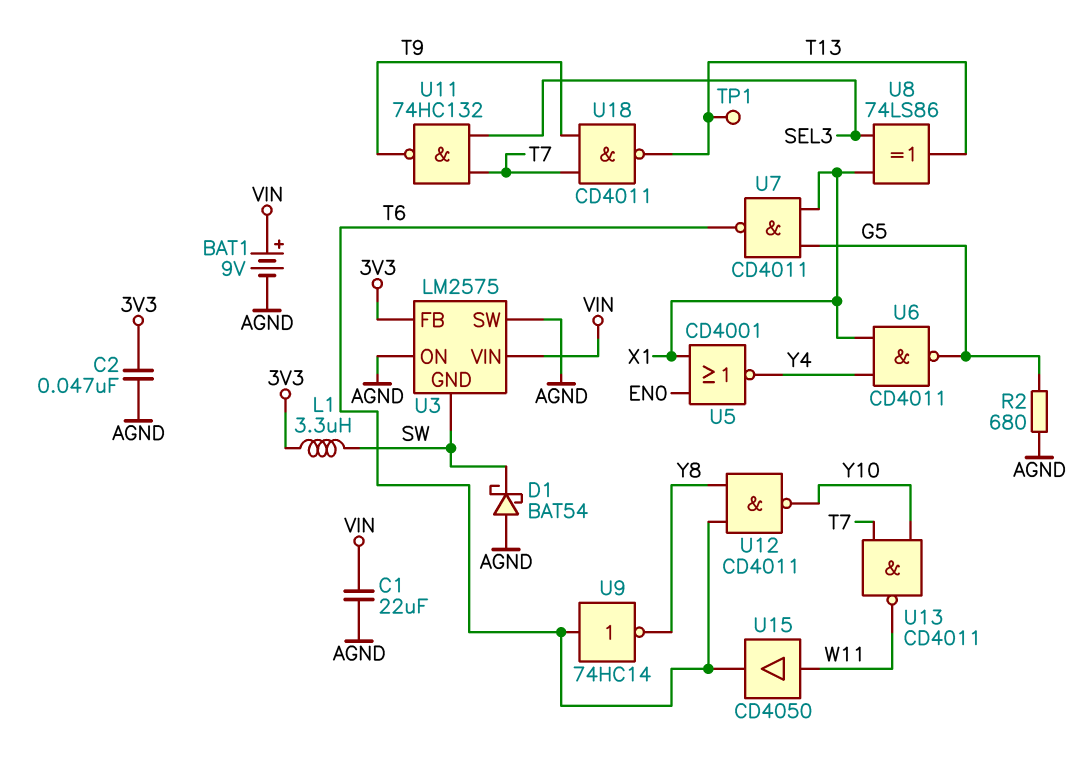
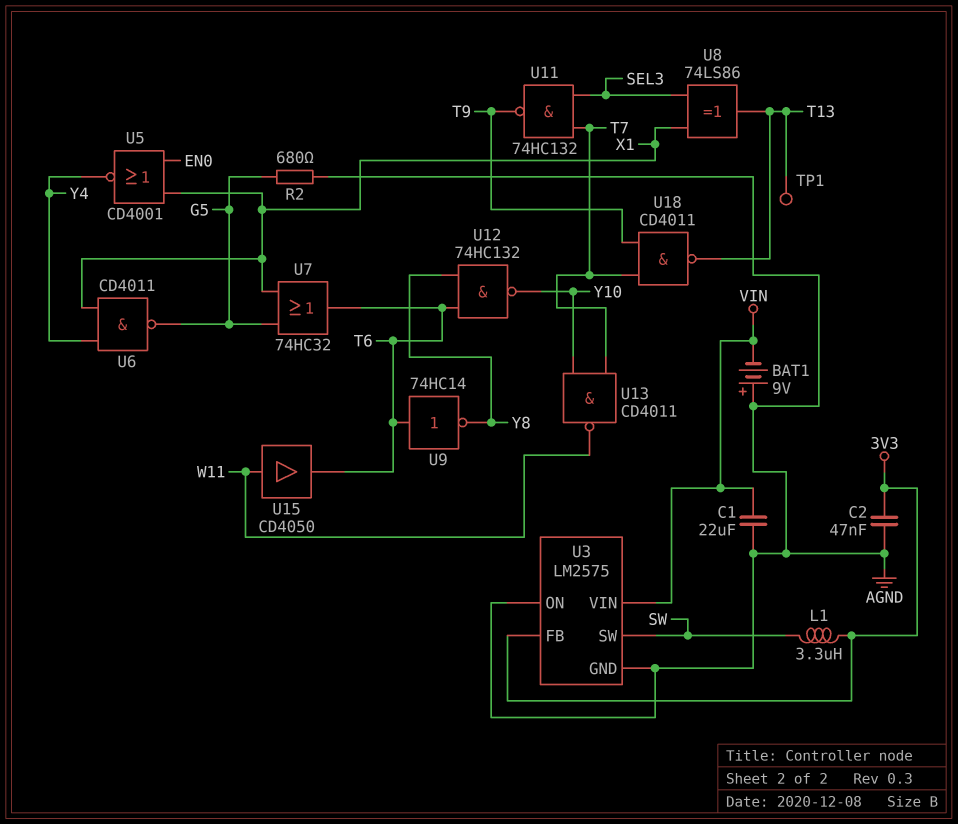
BAT1: 9V (plus VIN, minus AGND) -> 9V (plus AGND, minus VIN)
D1: schottky BAT54 (A AGND, K SW) -> none
U3 pin GND: SW -> AGND
U3 pin SW: AGND -> SW
U7: NAND CD4011 (in G5, in X1, out T6) -> OR 74HC32 (in G5, in X1, out T6)
U12: NAND CD4011 (in T6, in Y8, out Y10) -> NAND 74HC132 (in T6, in Y8, out Y10)

